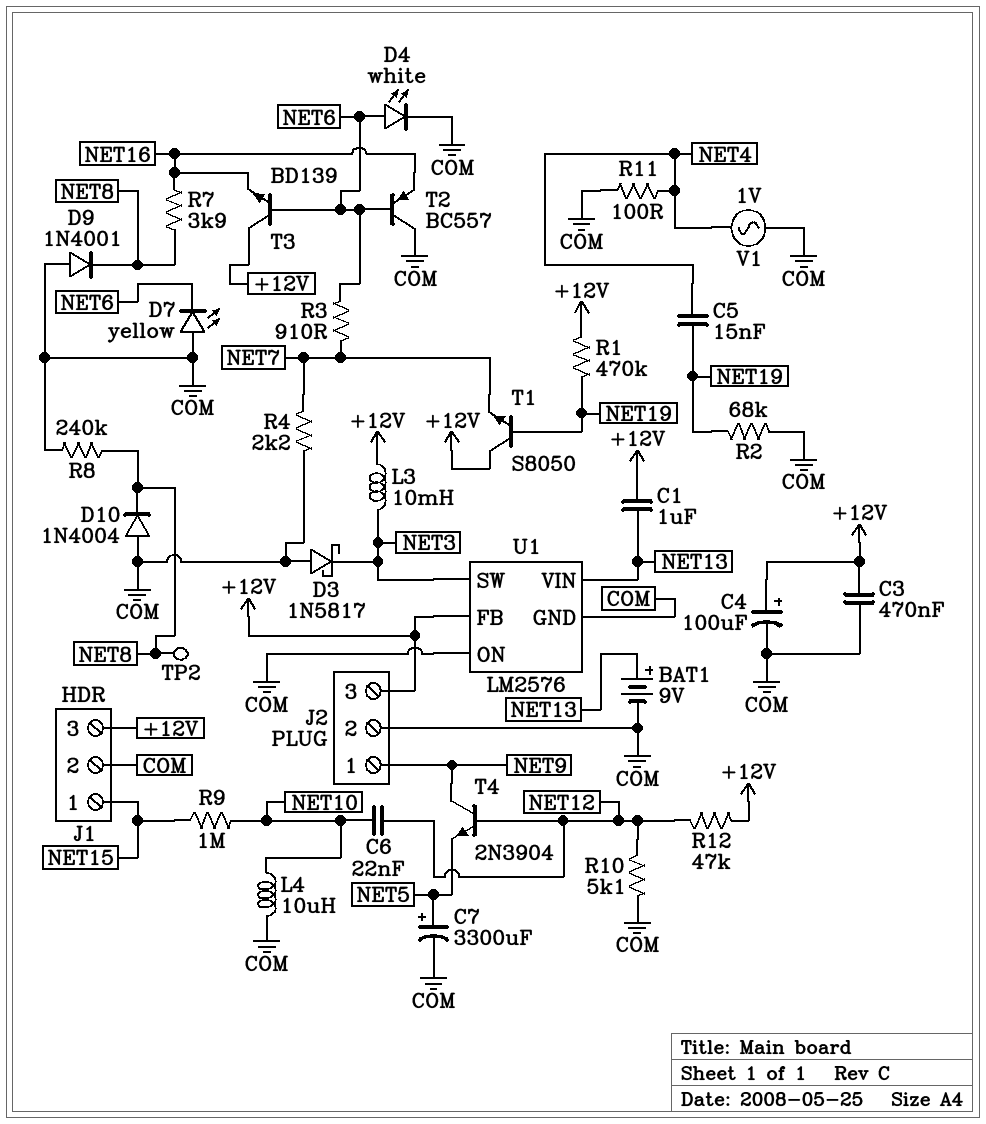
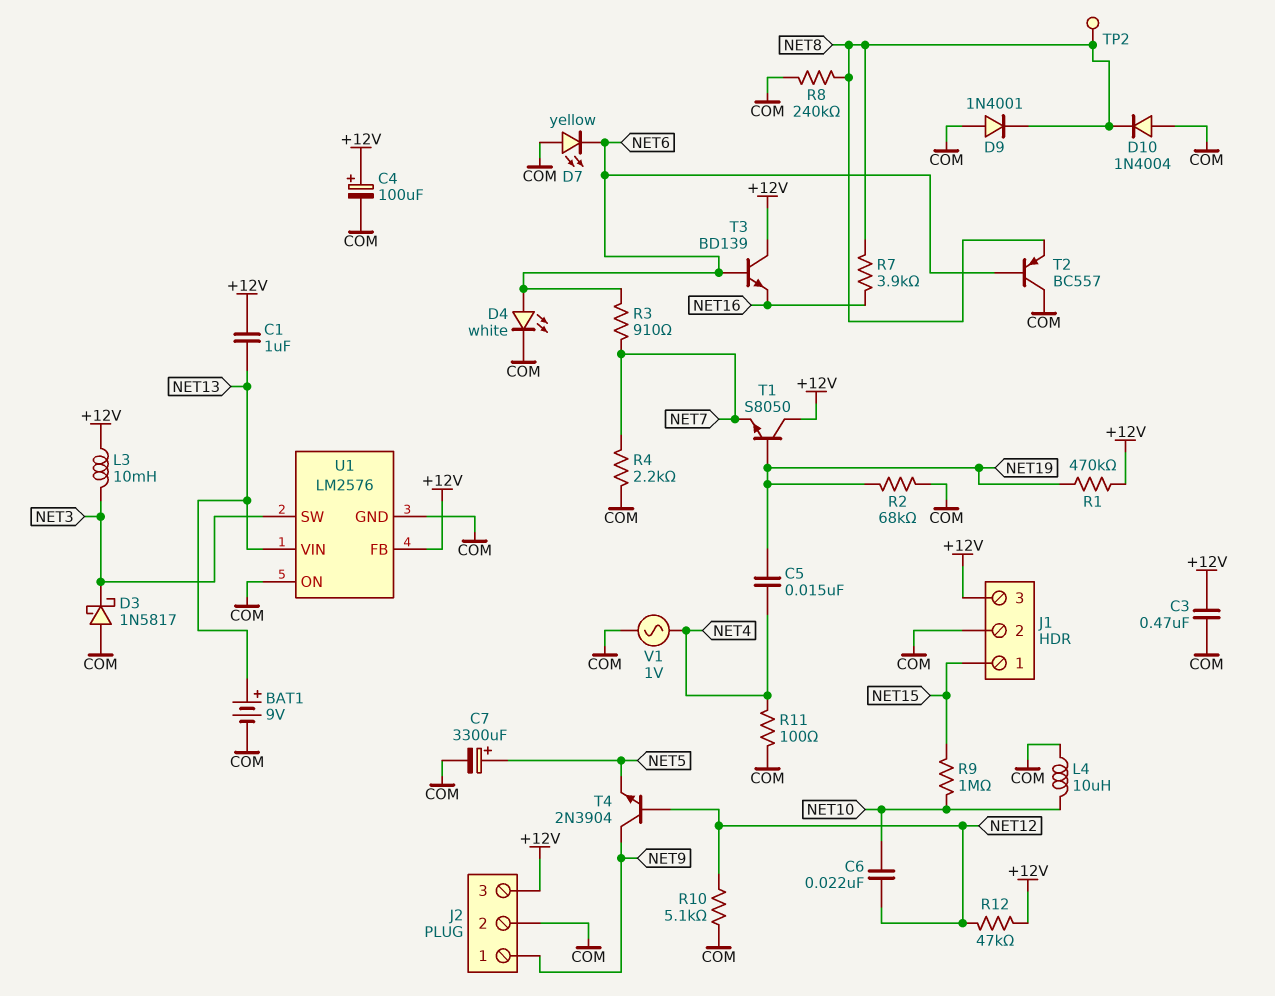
T2: PNP BC557 (B NET6, C COM, E NET16) -> PNP BC557 (B NET6, C COM, E NET8)

